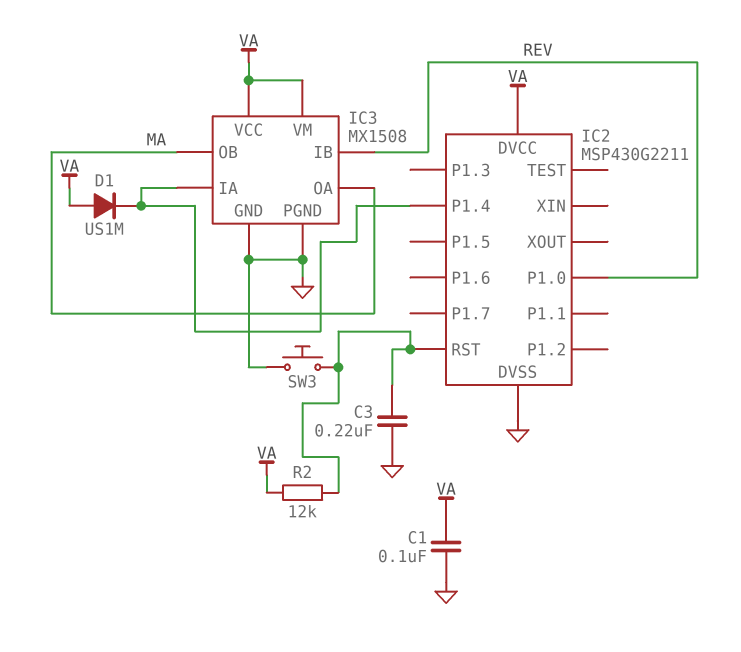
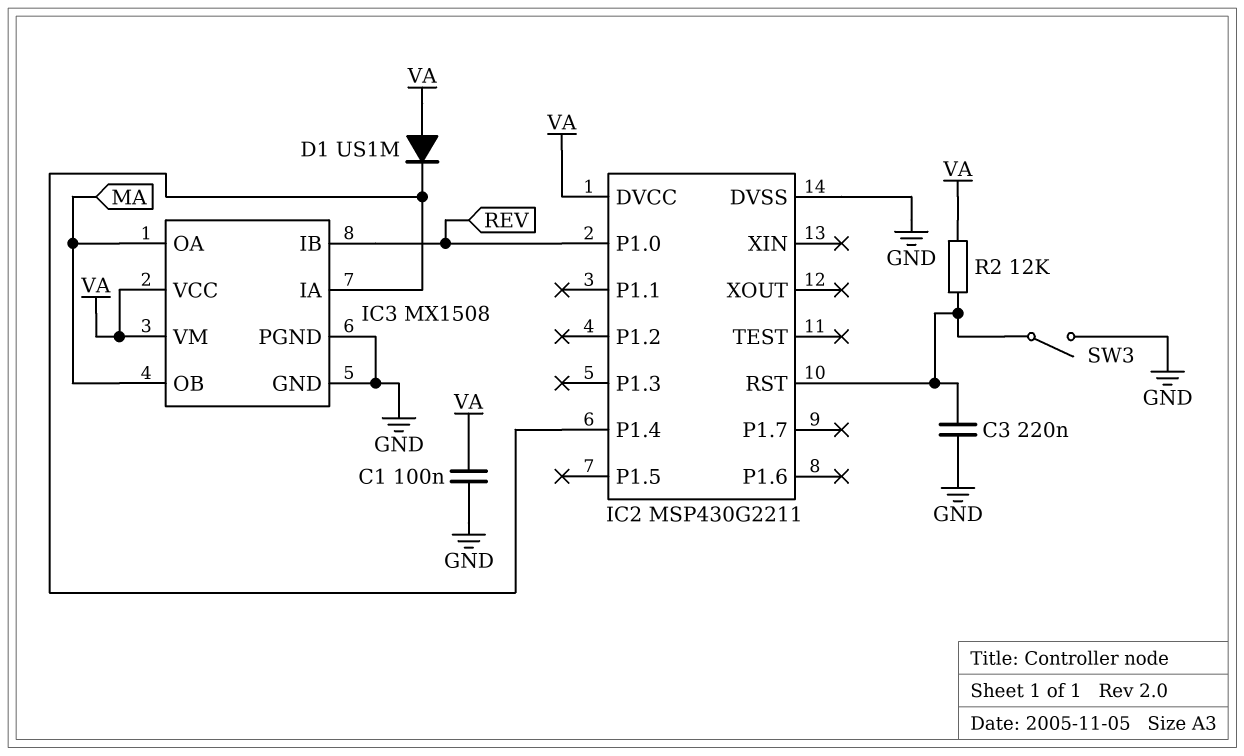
SW3: button (GND, IC2/RST) -> switch (GND, IC2/RST)

